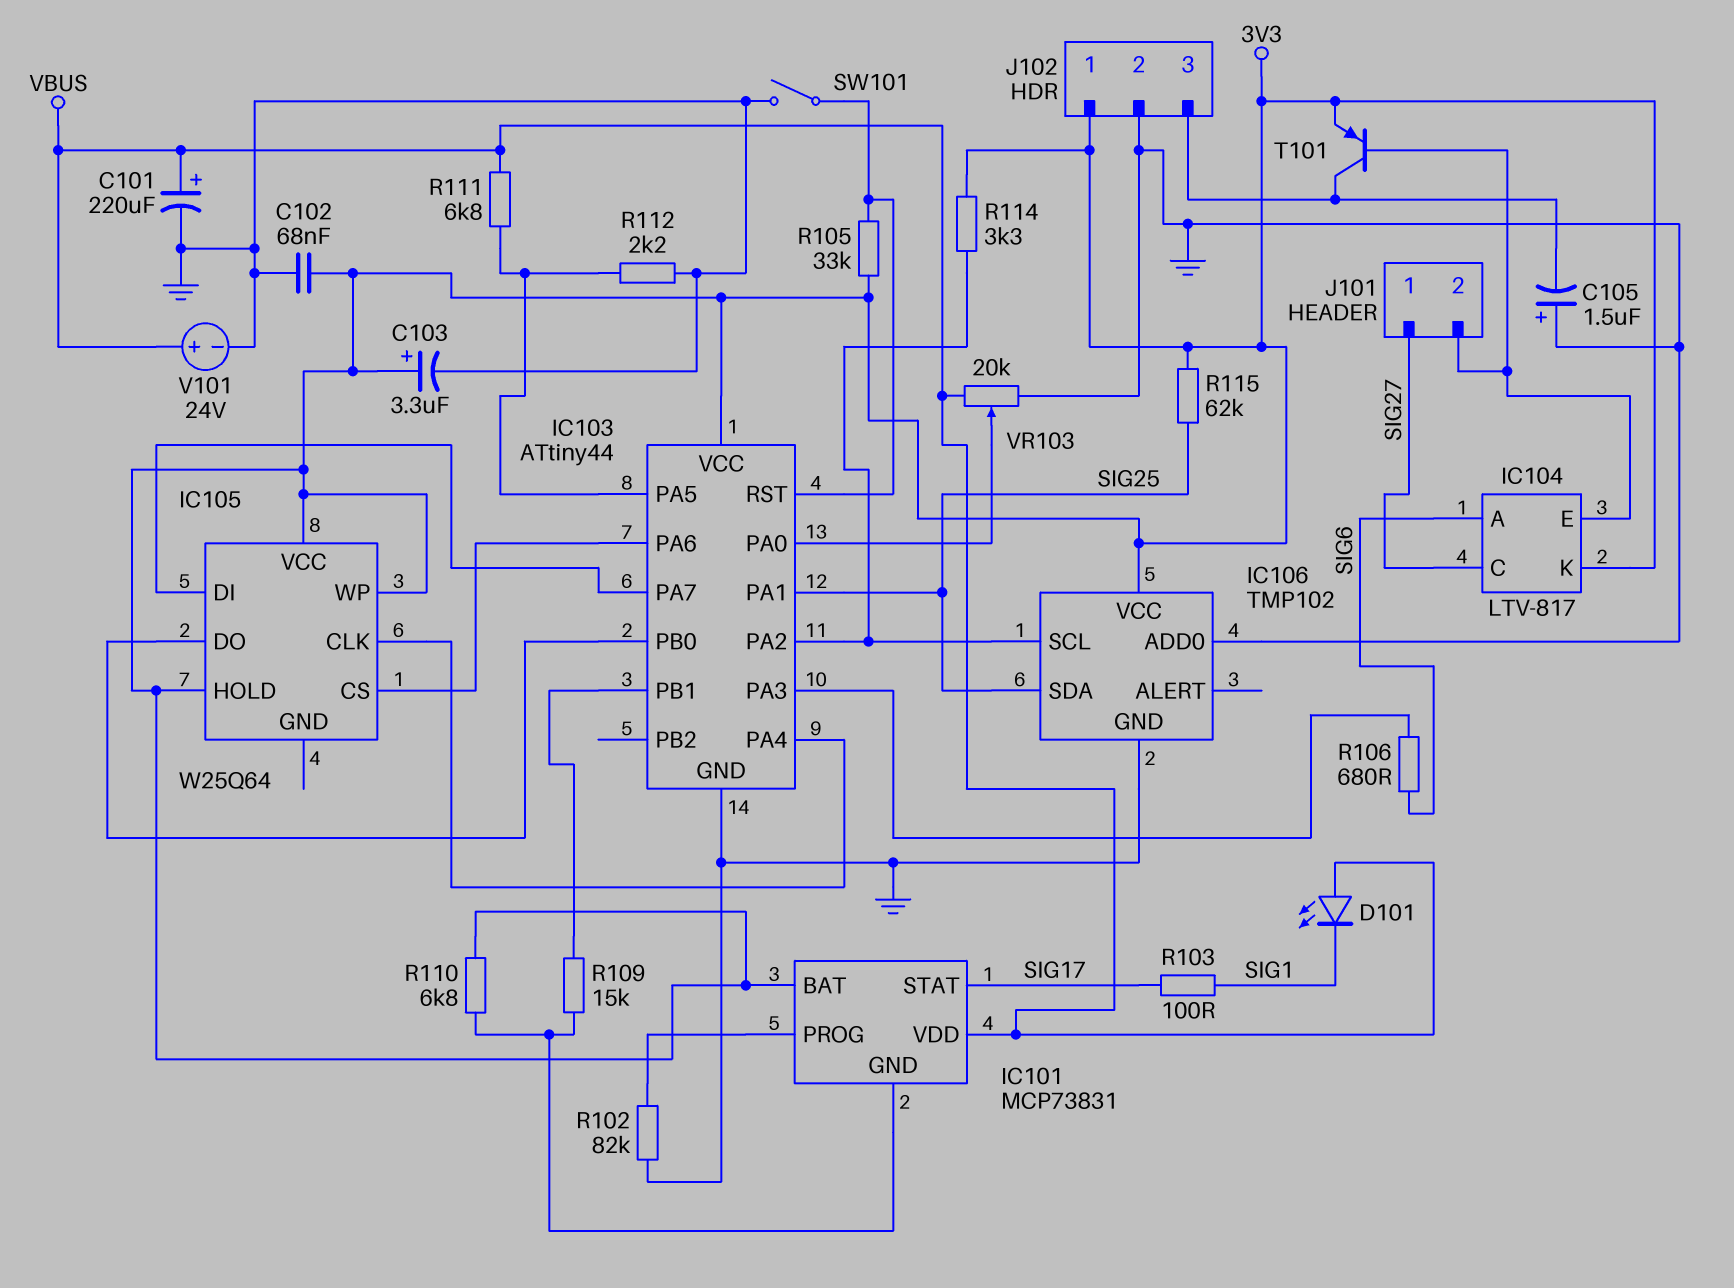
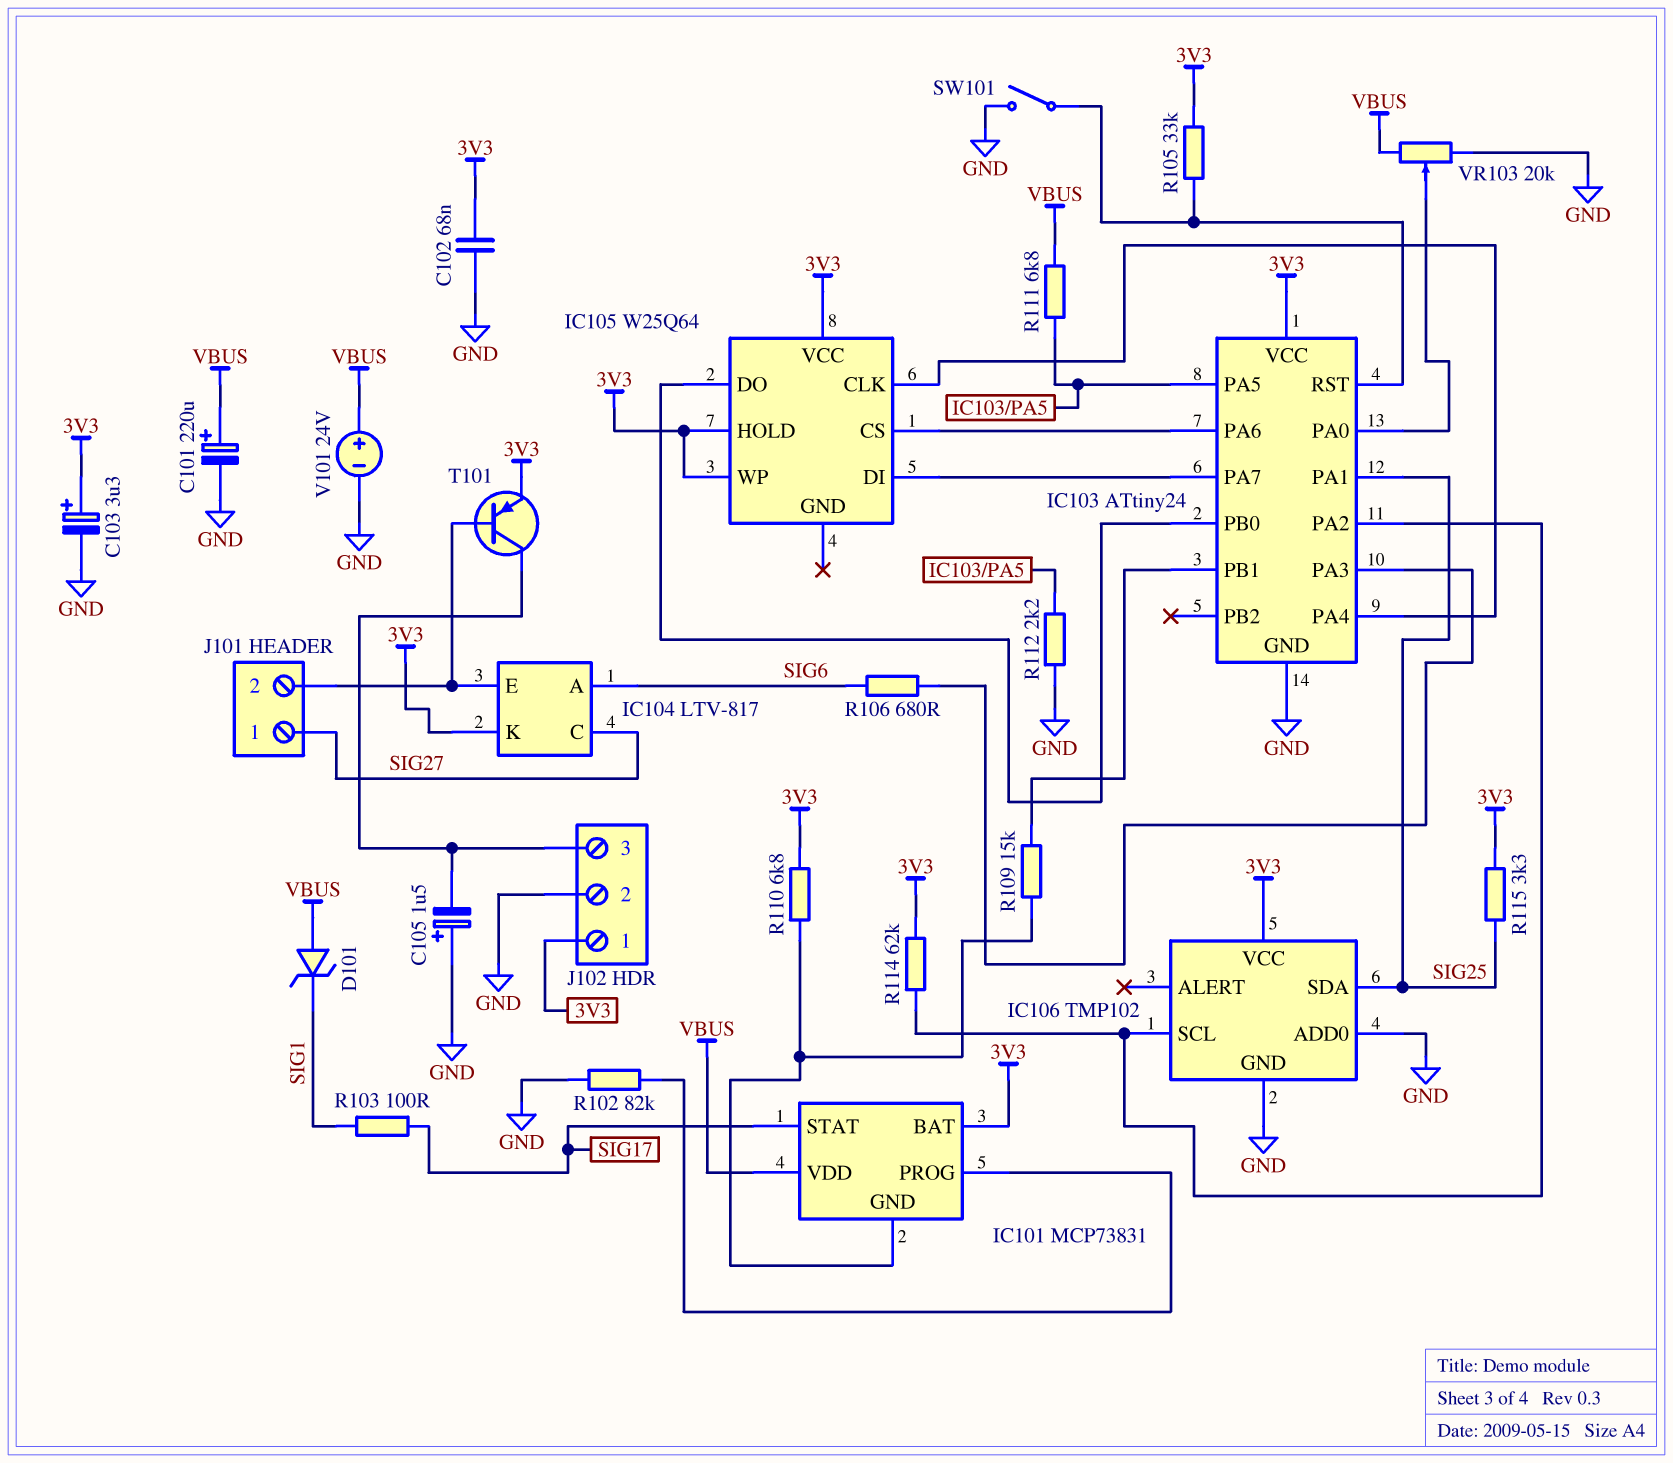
D101: LED (A VBUS, K SIG1) -> zener (A VBUS, K SIG1)
IC103: ATtiny44 -> ATtiny24
R114: 3.3k (3V3, IC103/PA2) -> 62k (3V3, IC103/PA2)
R115: 62k (3V3, SIG25) -> 3.3k (3V3, SIG25)

